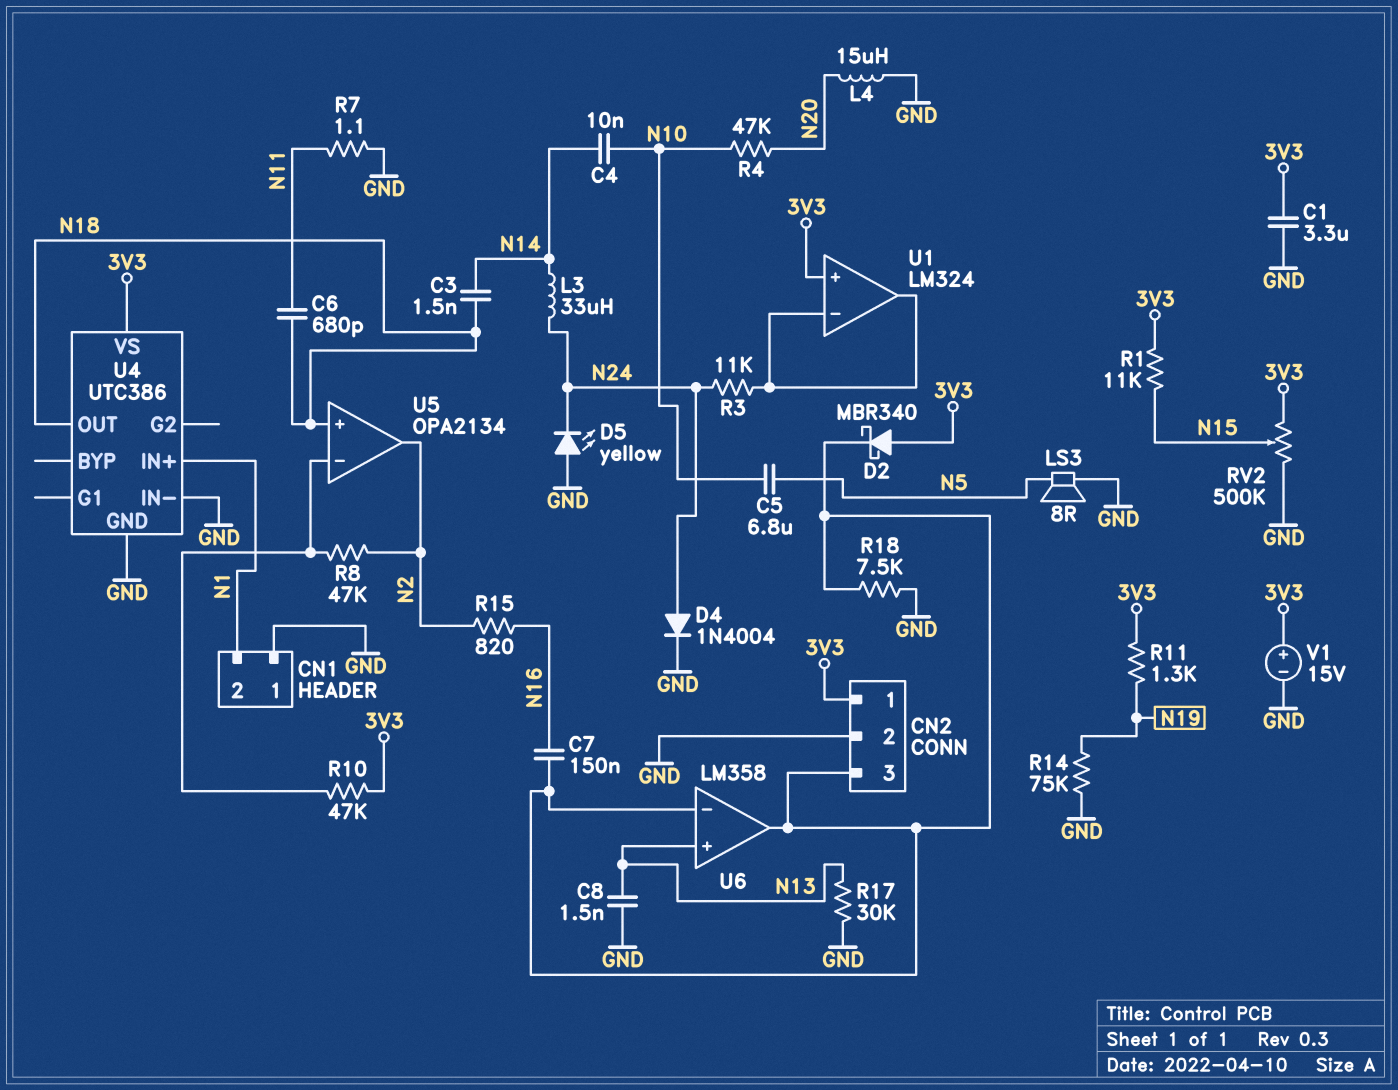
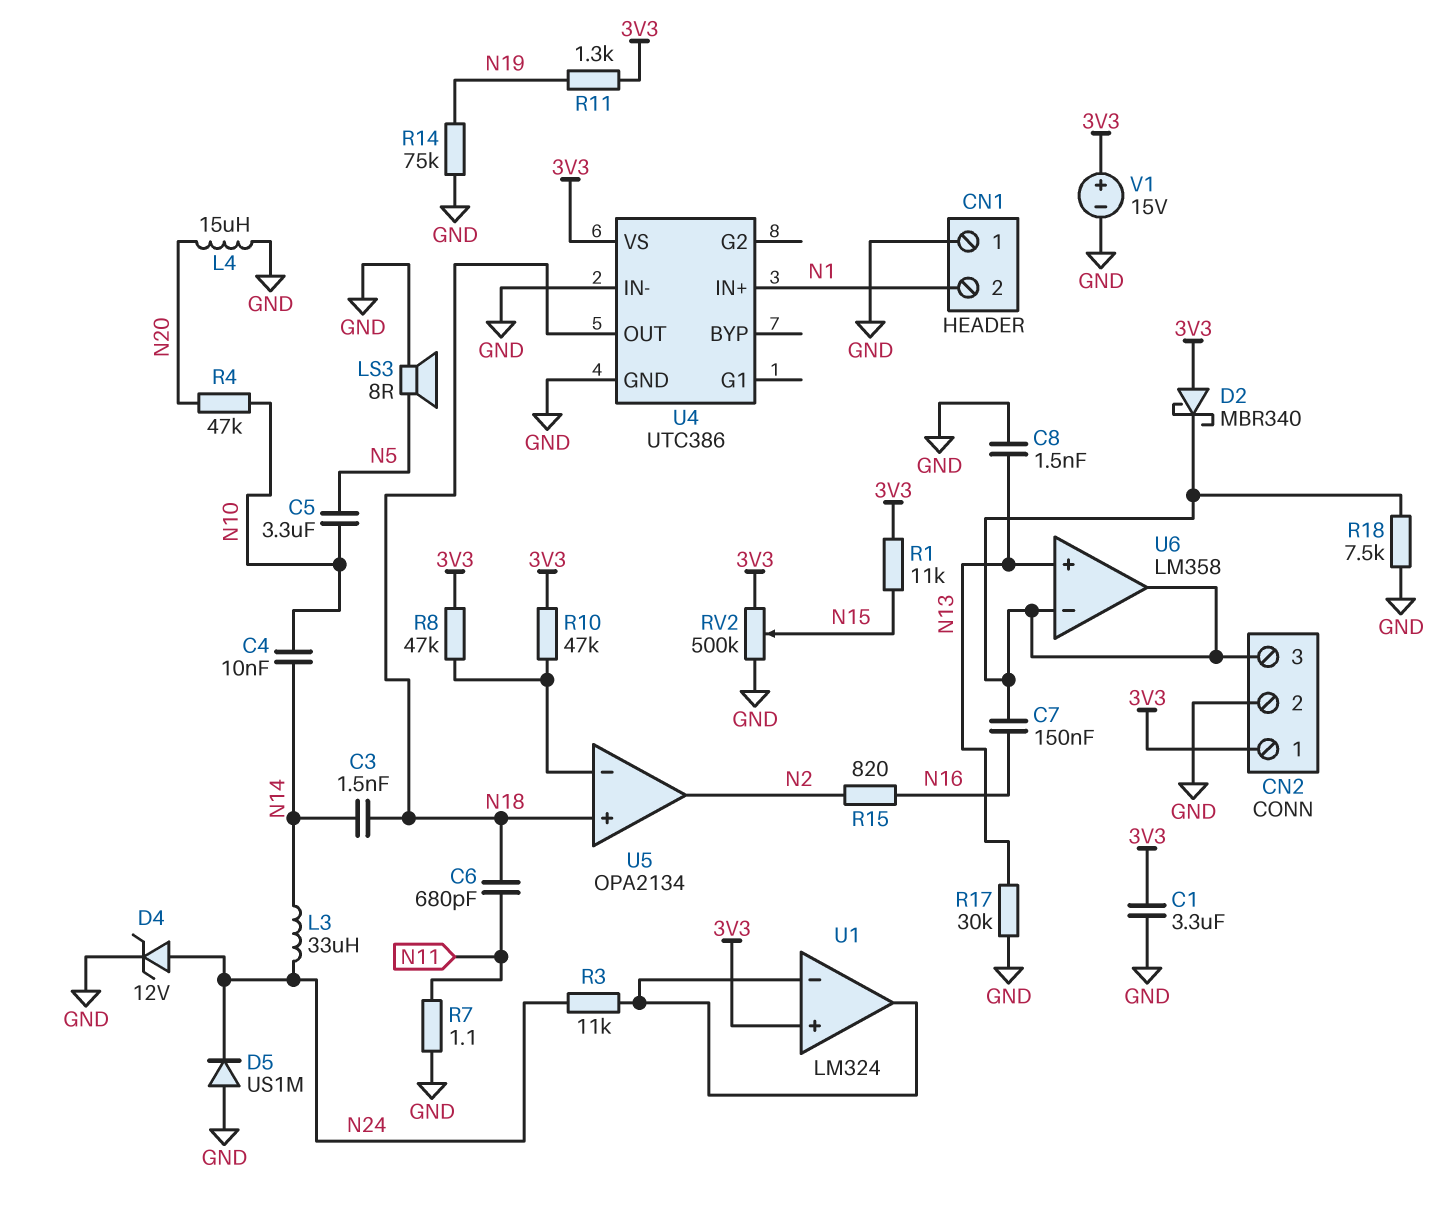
C5: 6.8uF (N5, N10) -> 3.3uF (N5, N10)
D4: diode 1N4004 (A N24, K GND) -> zener 12V (A N24, K GND)
D5: LED yellow (A GND, K N24) -> diode US1M (A GND, K N24)
R8: 47k (N2, U5/in-) -> 47k (3V3, U5/in-)

